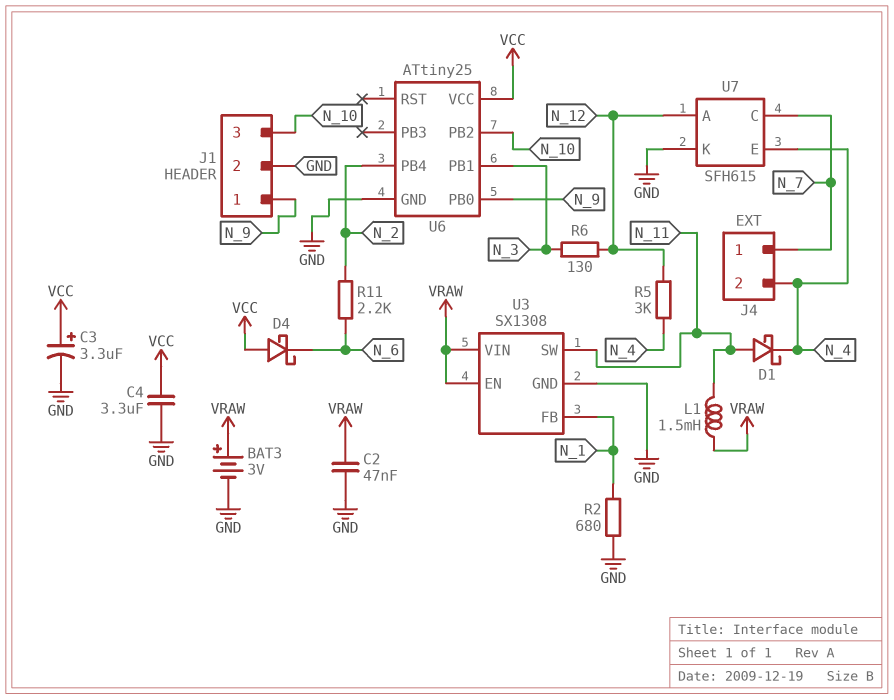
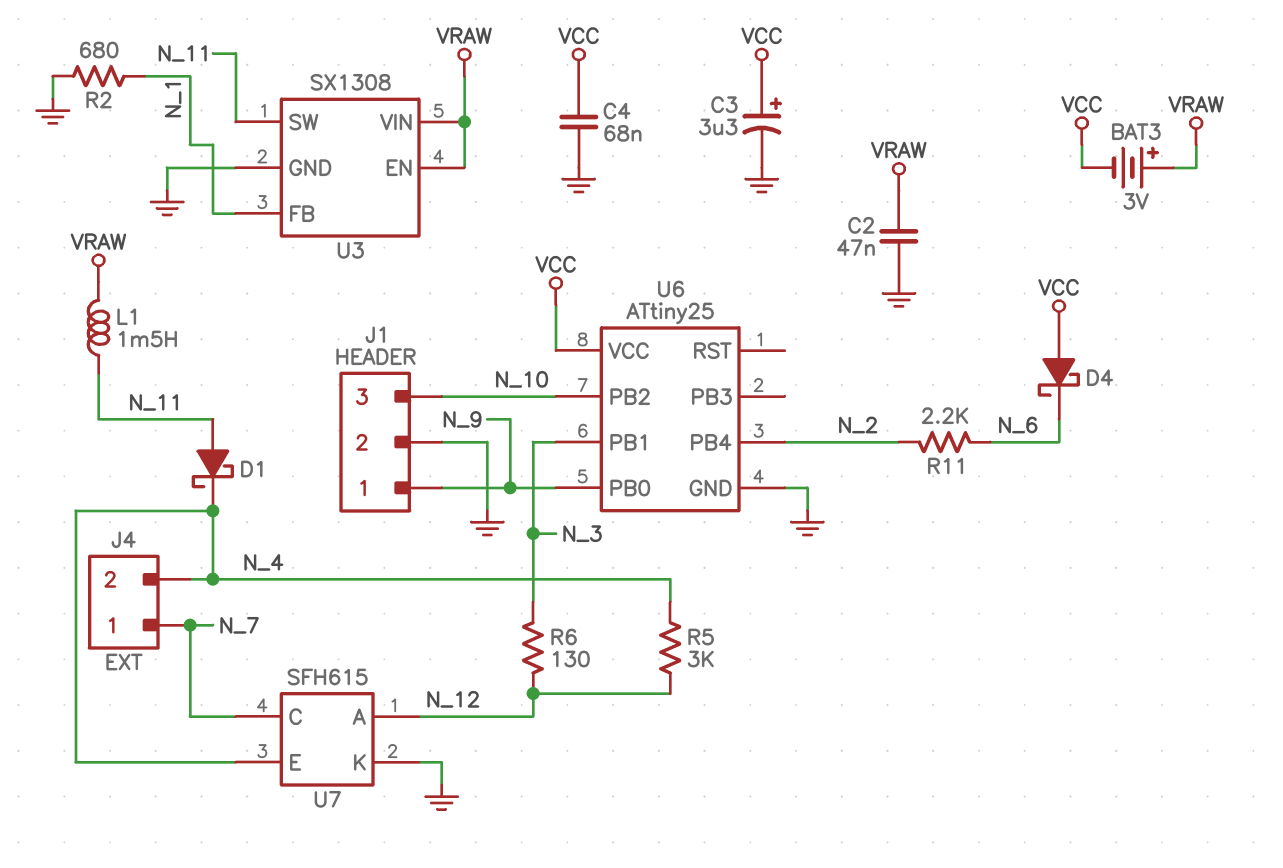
BAT3: 3V (plus VRAW, minus GND) -> 3V (plus VRAW, minus VCC)
C4: 3.3uF (GND, VCC) -> 68nF (GND, VCC)

